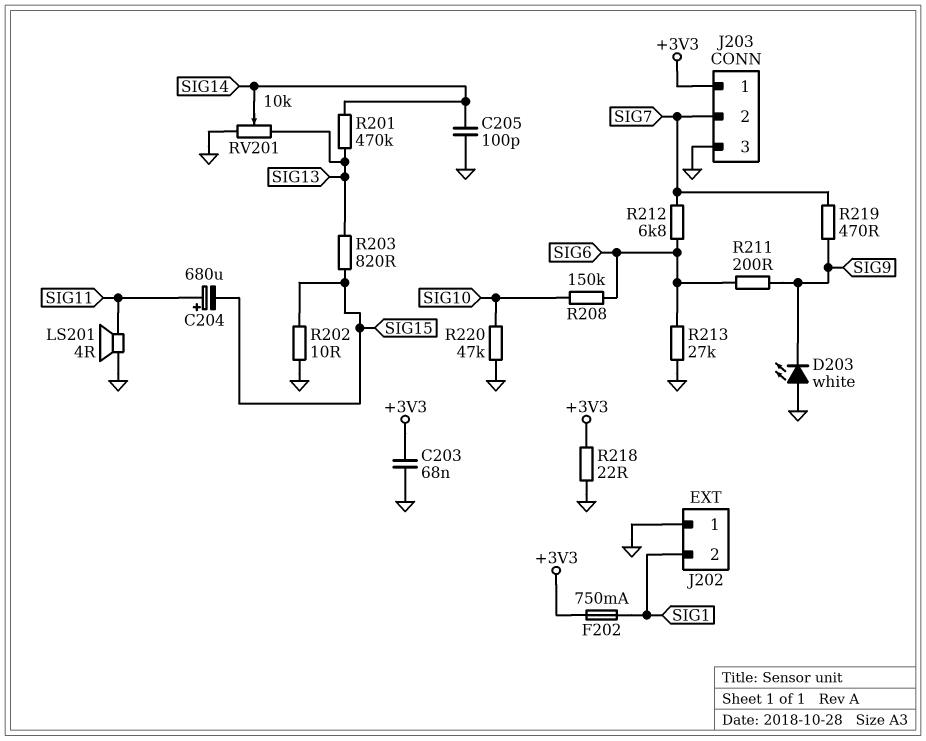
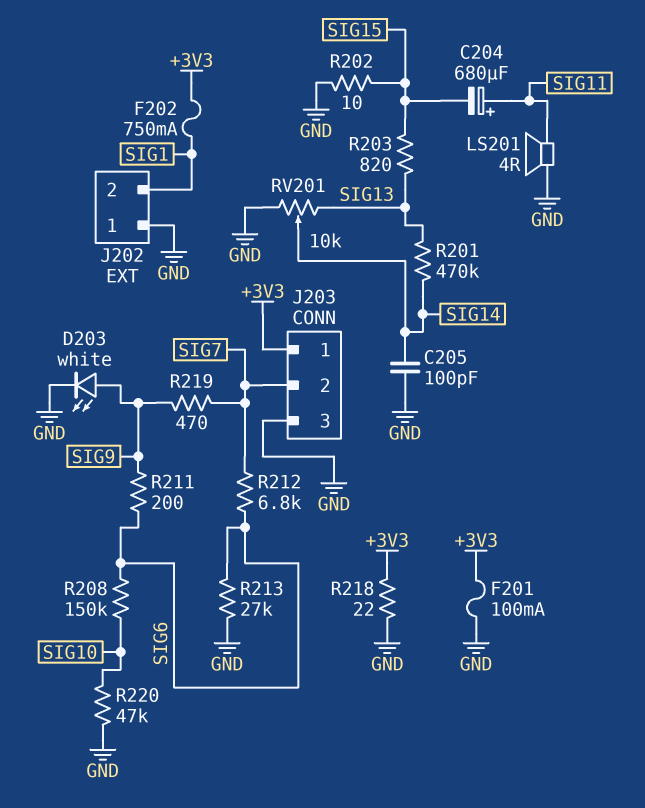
C203: 68nF (+3V3, GND) -> none
D203: LED white (A GND, K SIG9) -> LED white (A SIG9, K GND)
F201: none -> 100mA (+3V3, GND)

